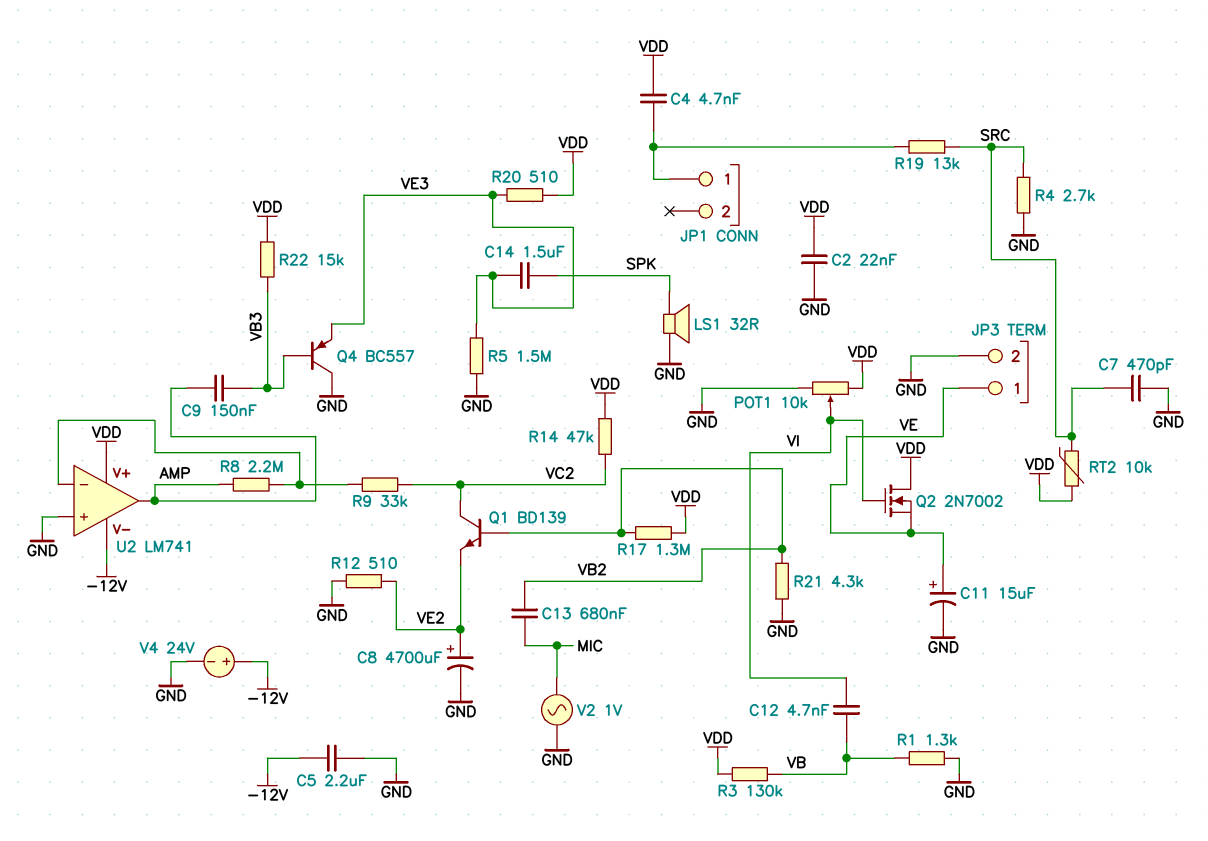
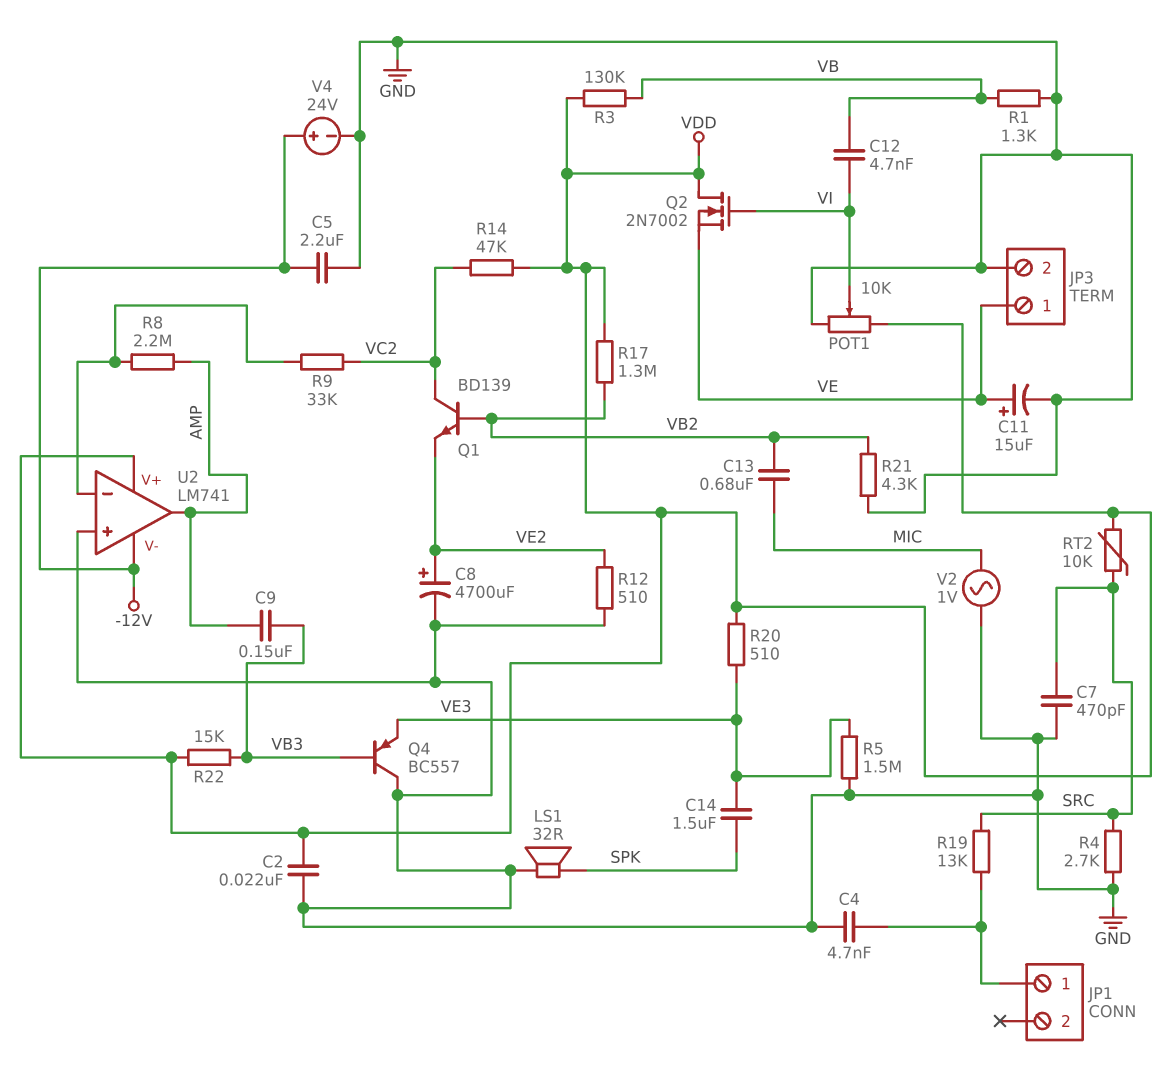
C4: 4.7nF (JP1/1, VDD) -> 4.7nF (GND, JP1/1)

